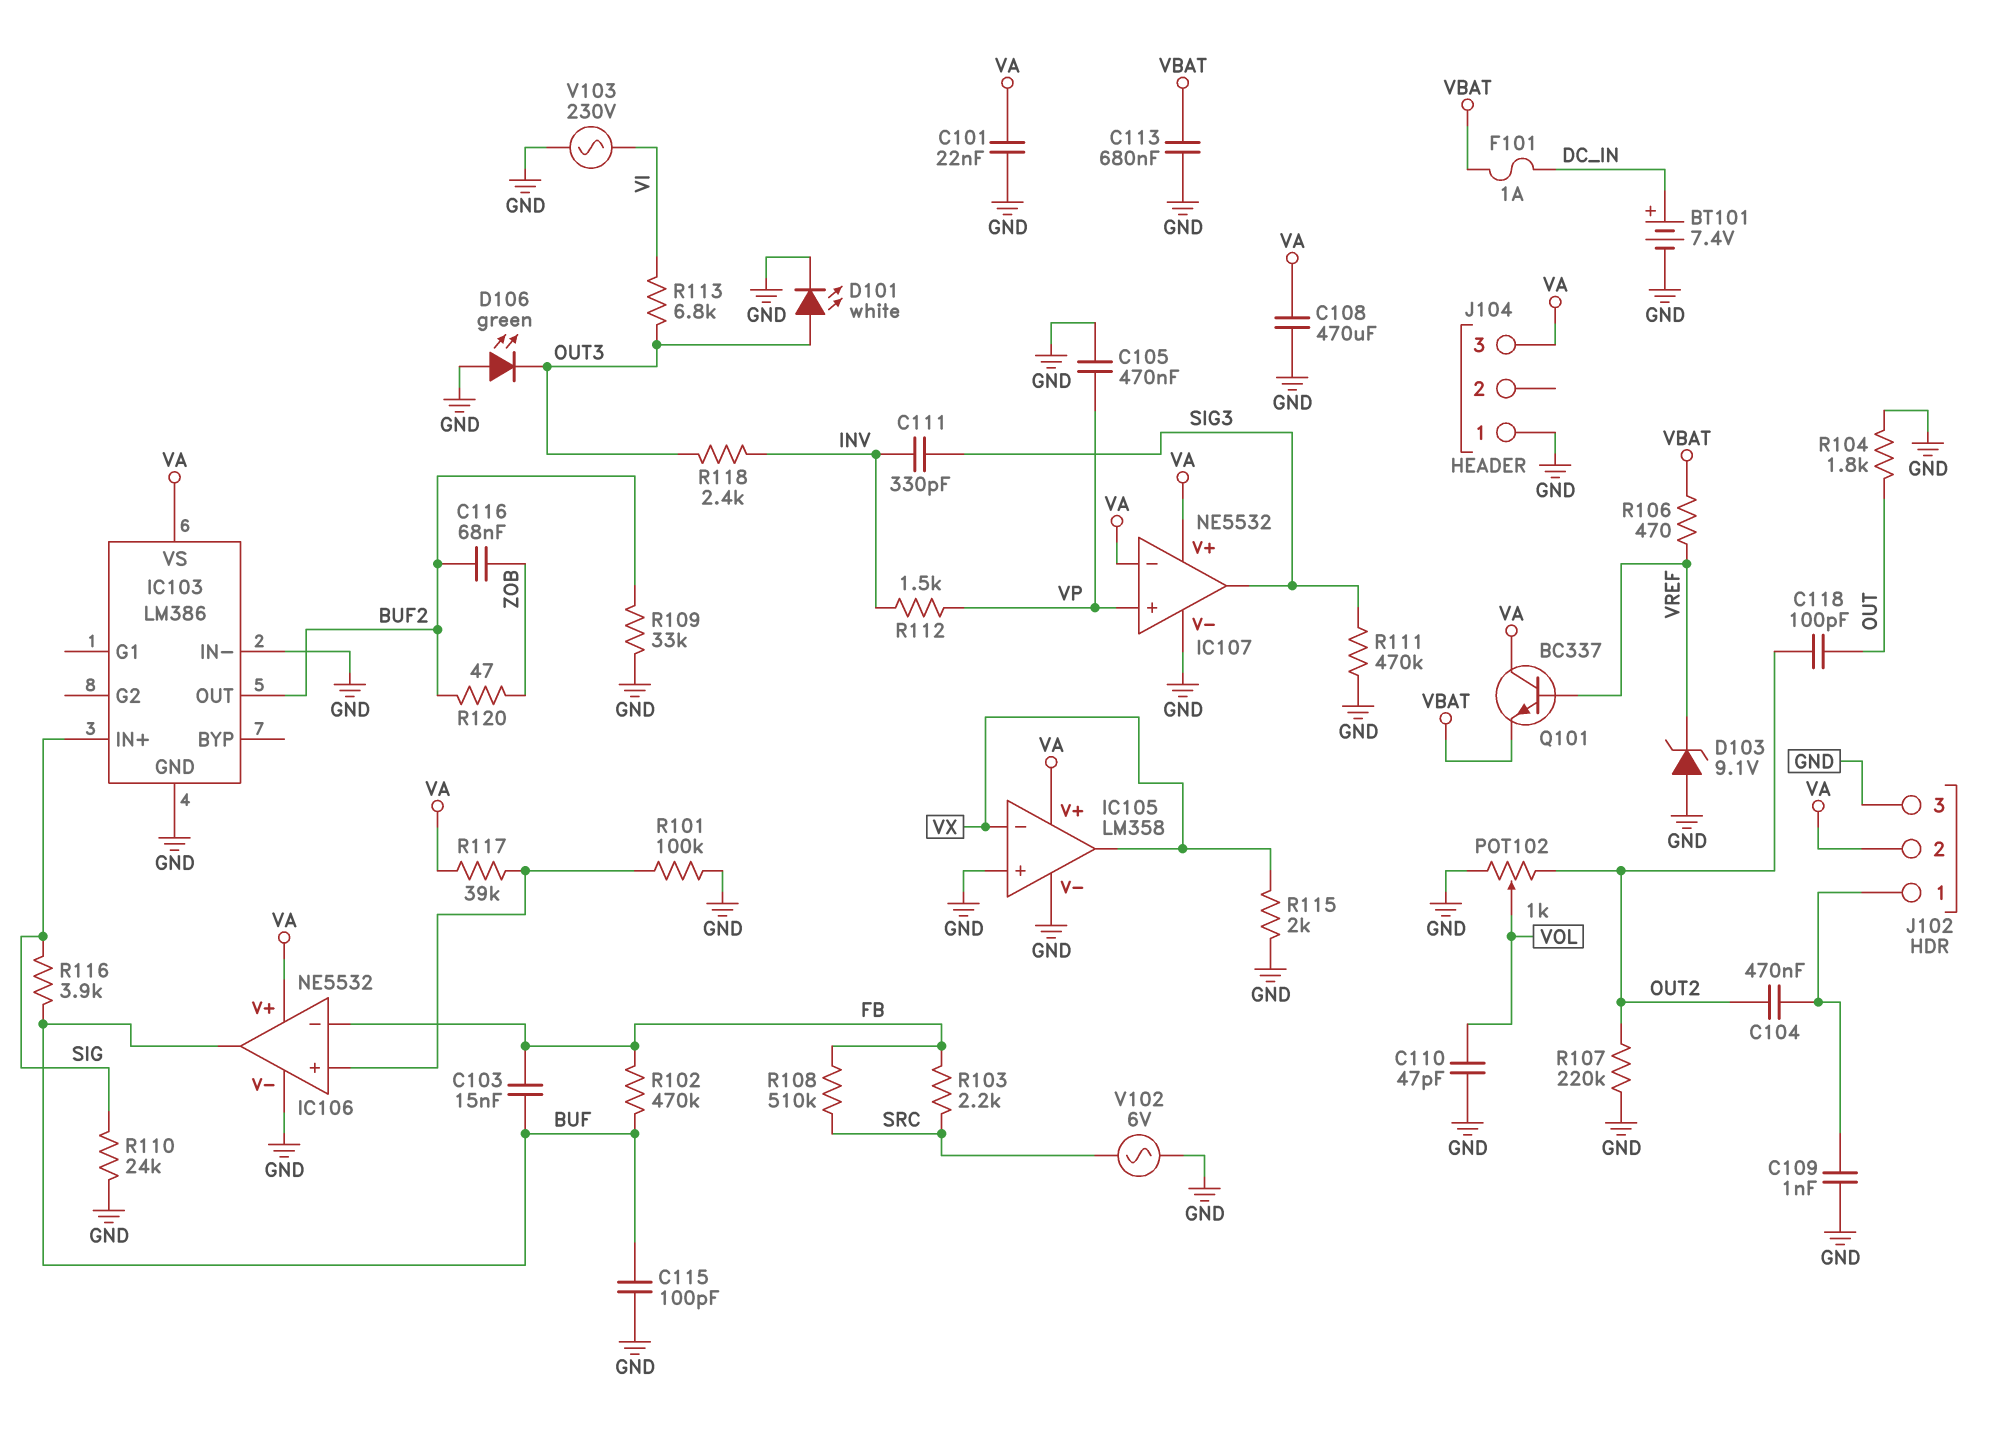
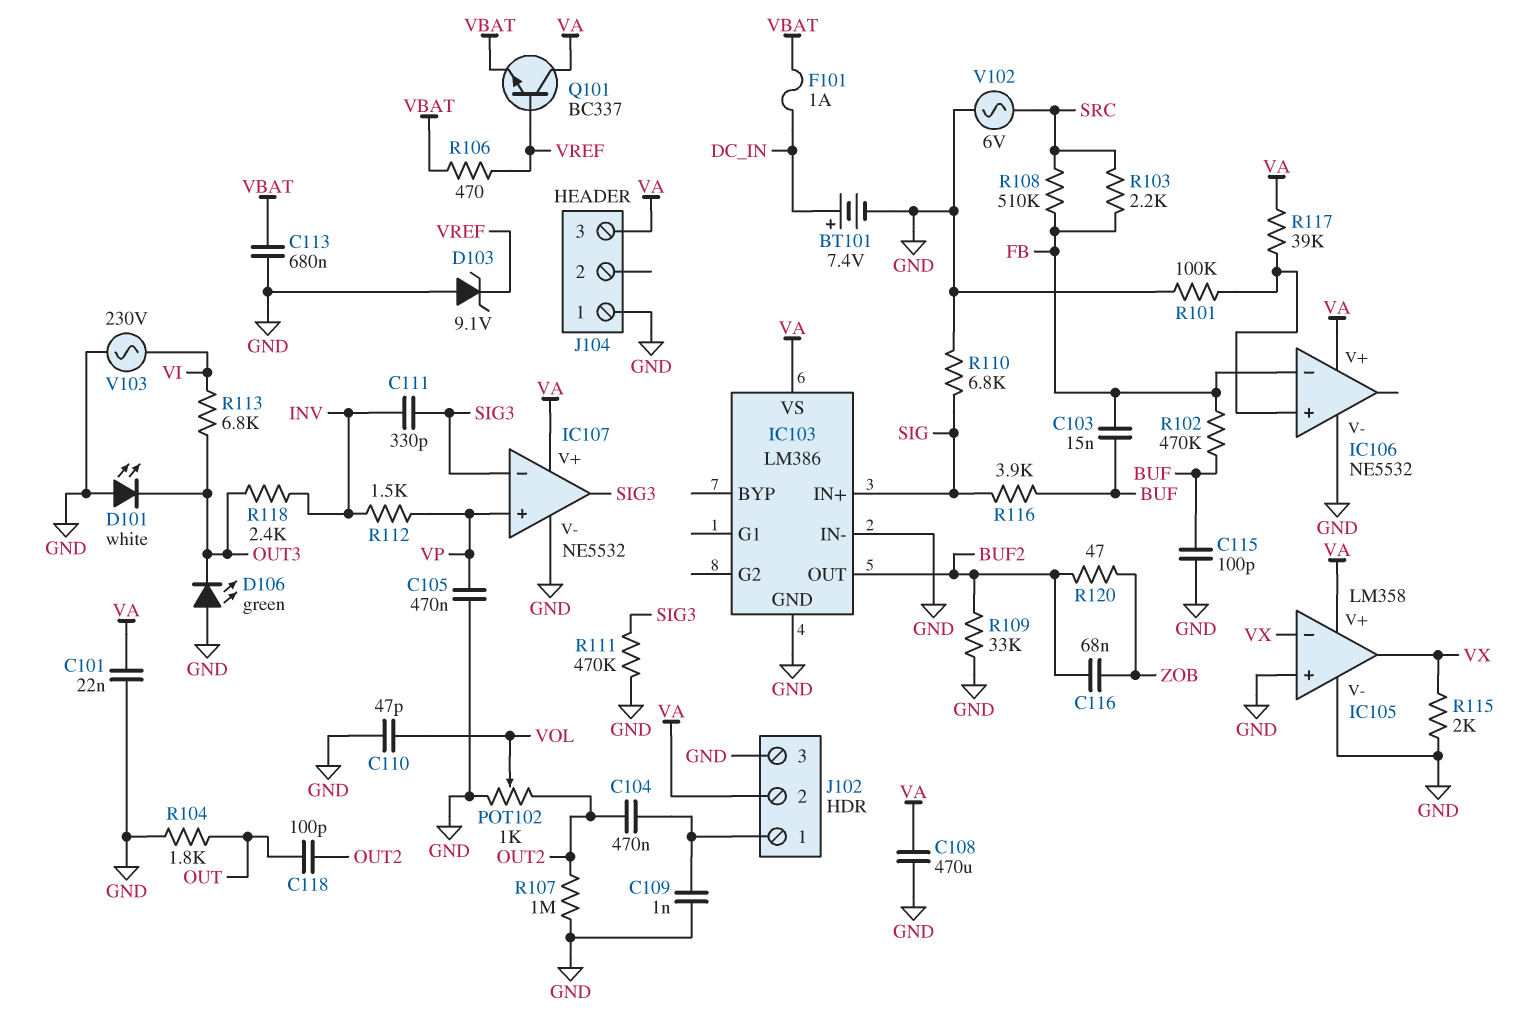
D101: LED white (A OUT3, K GND) -> LED white (A GND, K OUT3)
IC106 pin out: BUF -> none
IC107 pin in-: VA -> SIG3
R107: 220k (GND, OUT2) -> 1M (GND, OUT2)
R110: 24k (GND, SIG) -> 6.8k (GND, SIG)

